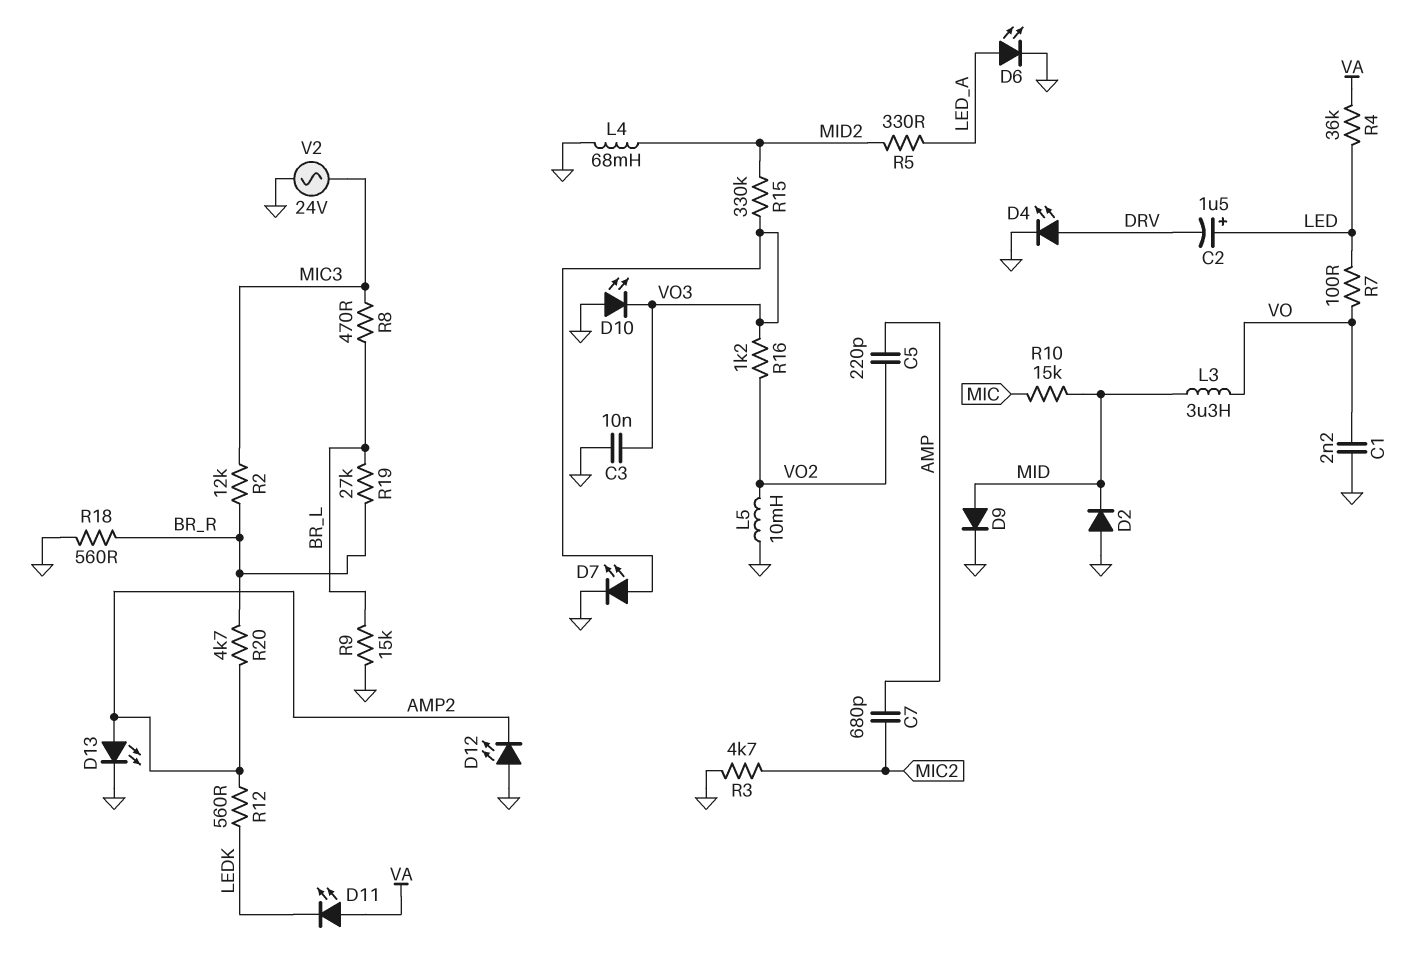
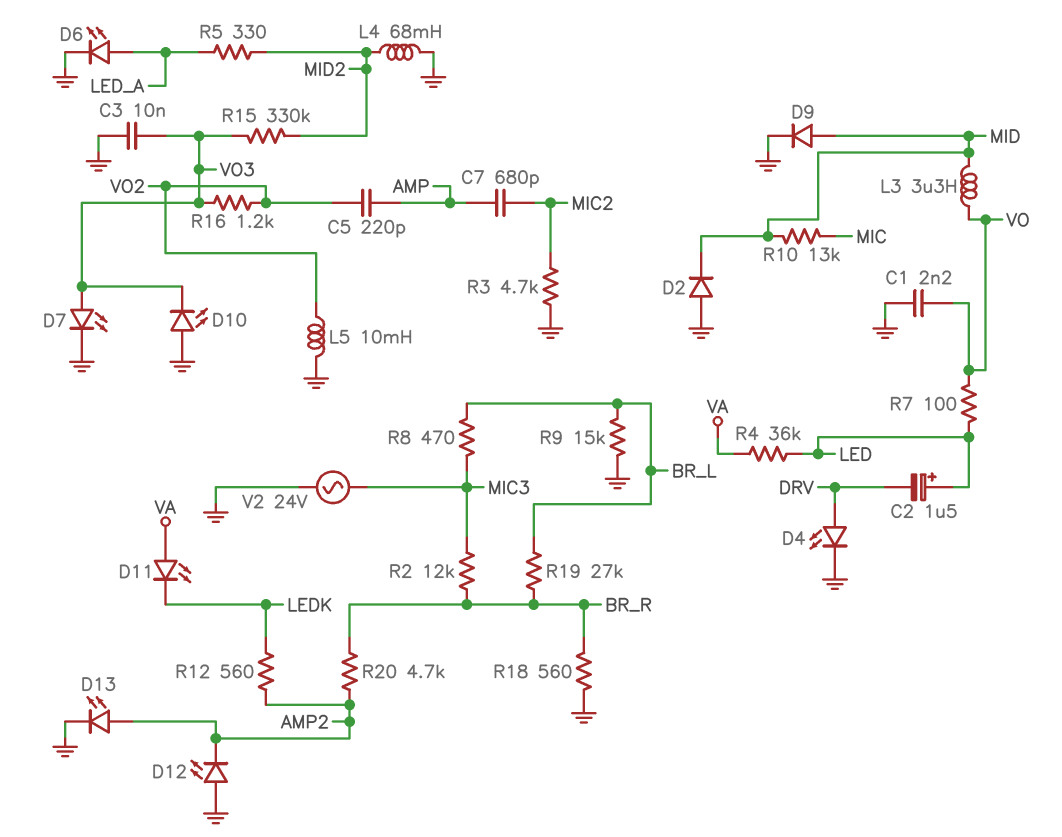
R10: 15k (MIC, MID) -> 13k (MIC, MID)

